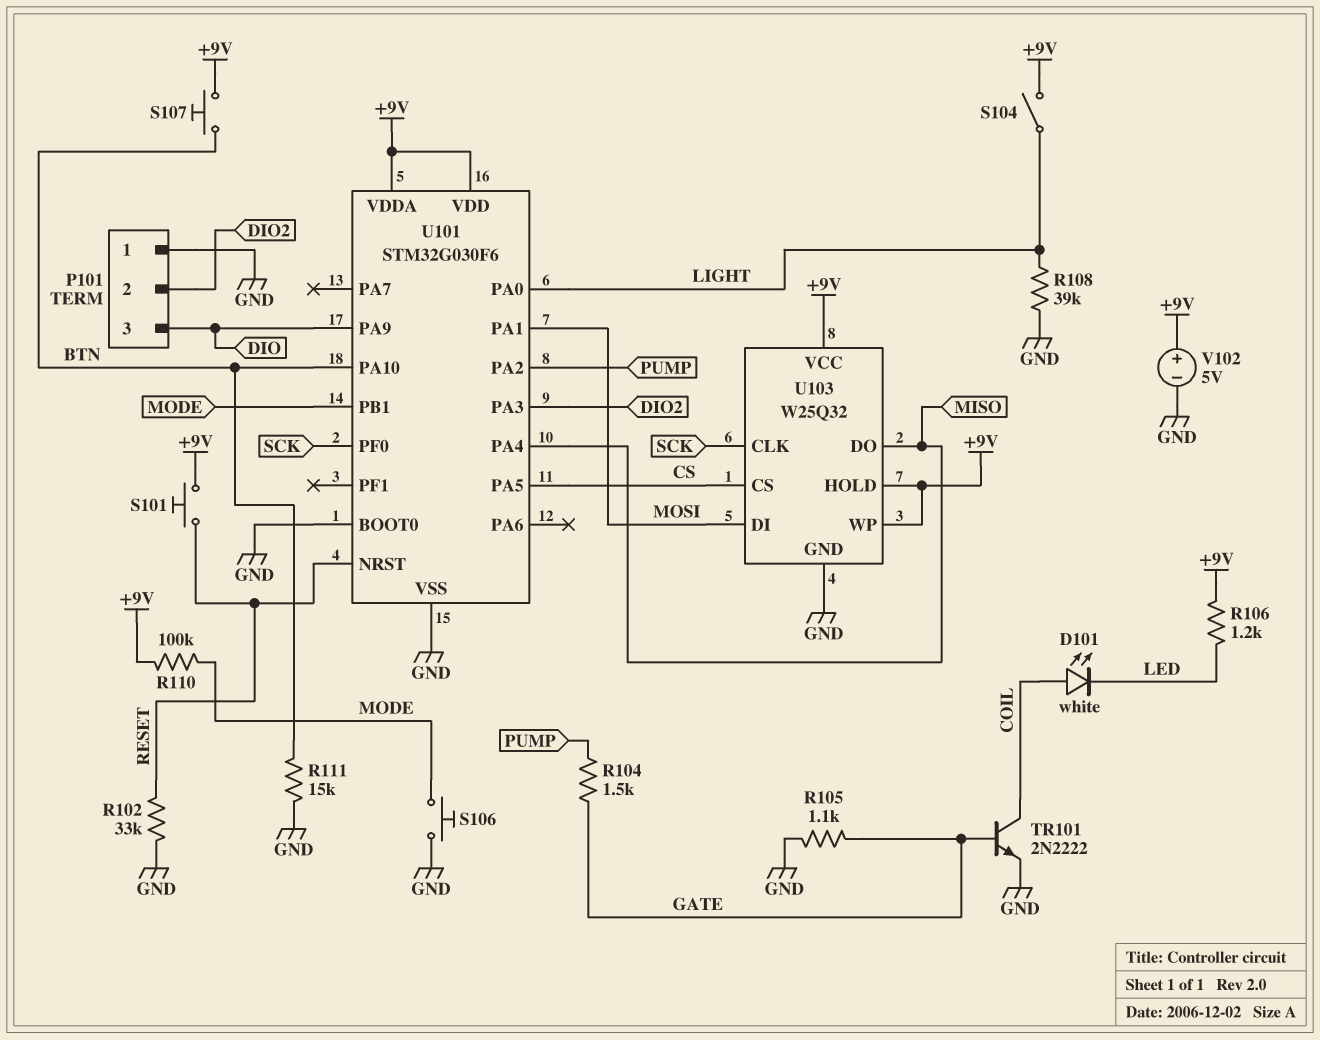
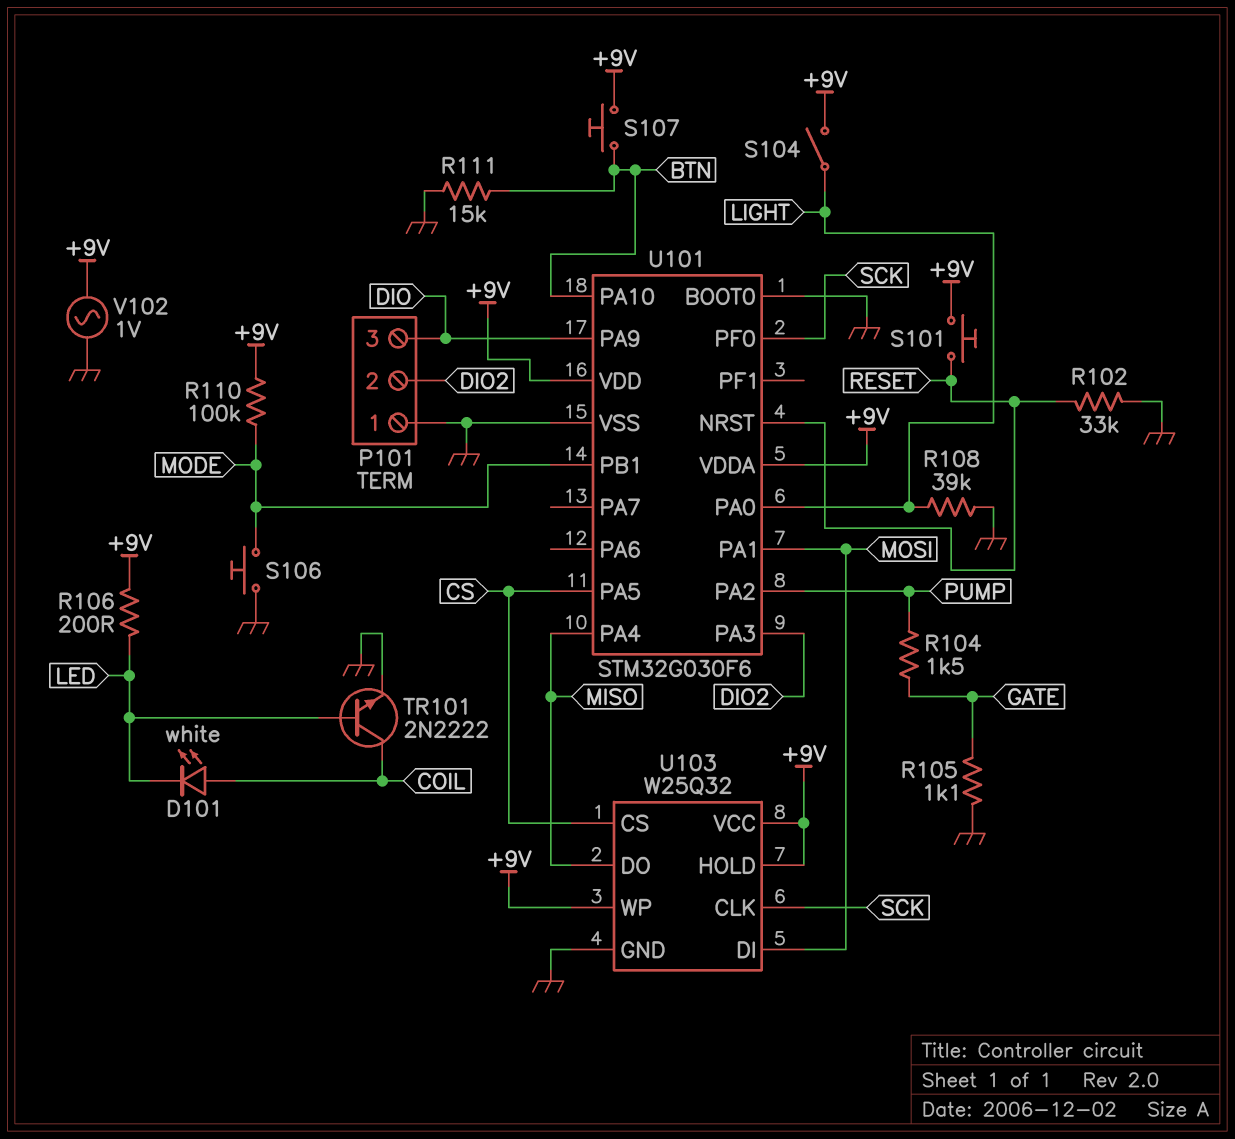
R106: 1.2k (+9V, LED) -> 200 (+9V, LED)
TR101: NPN 2N2222 (B GATE, C COIL, E GND) -> NPN 2N2222 (B LED, C COIL, E GND)
V102: 5V (plus +9V, minus GND) -> AC 1V (+9V, GND)

